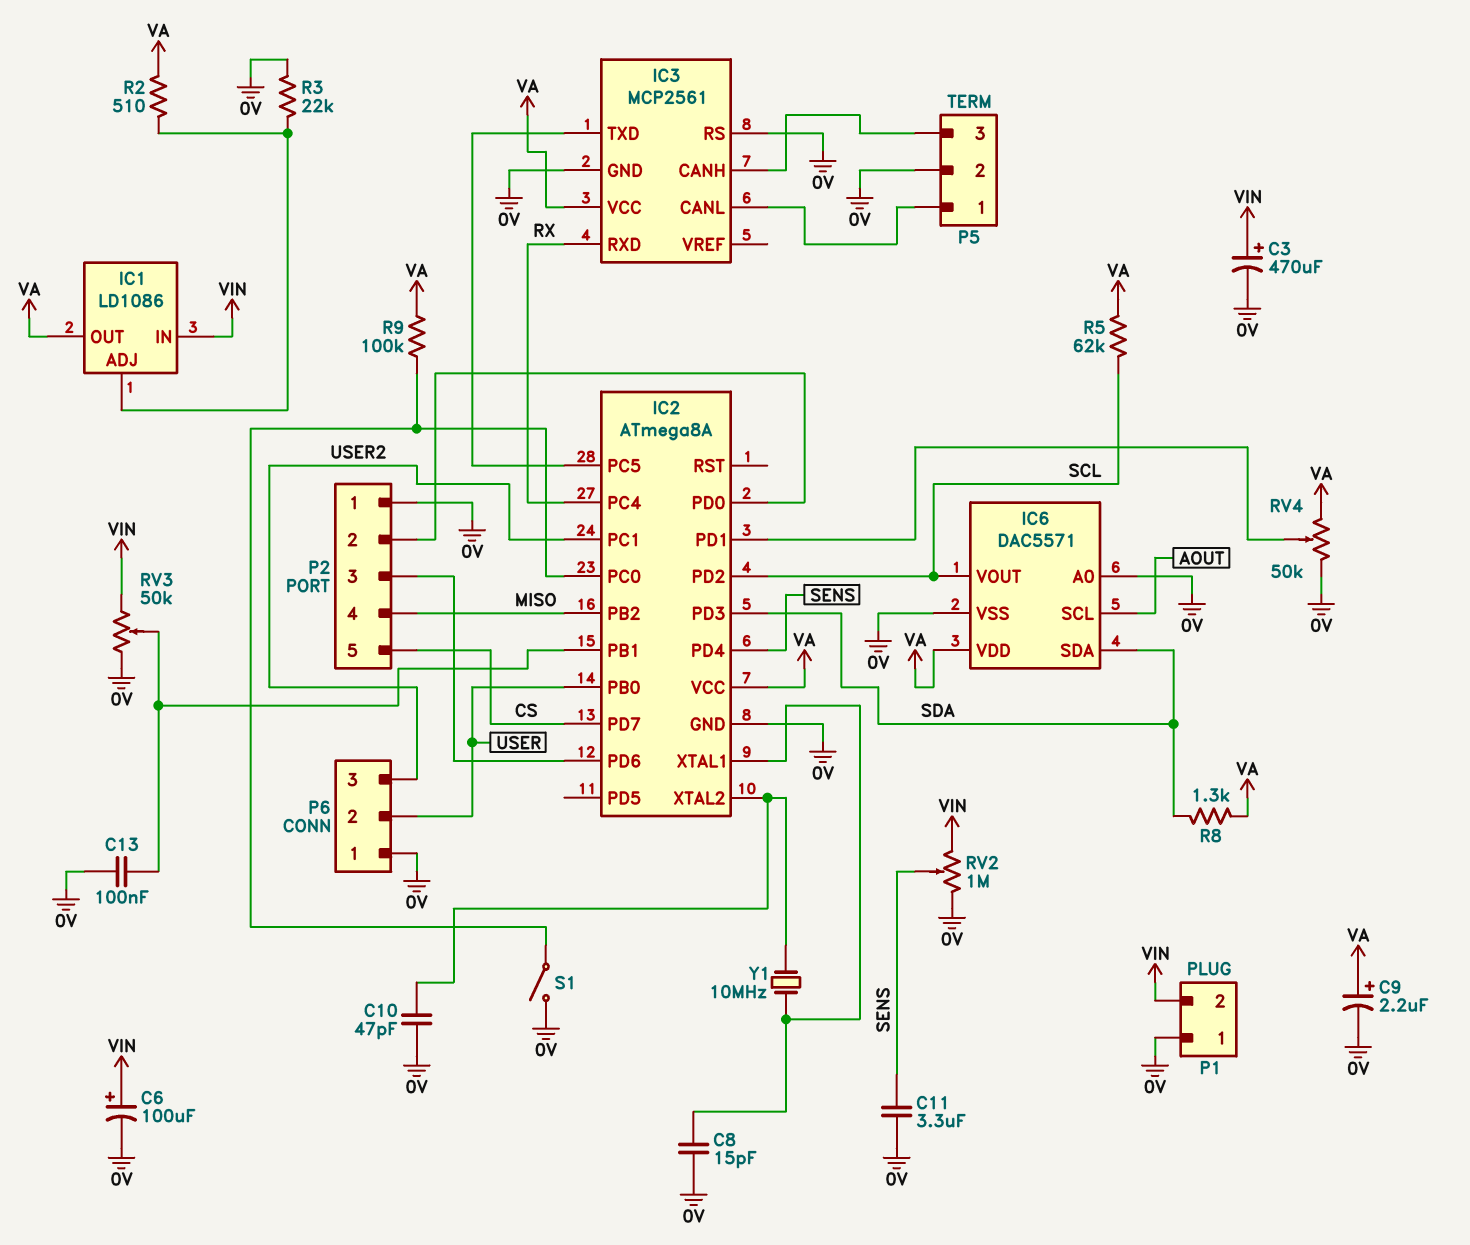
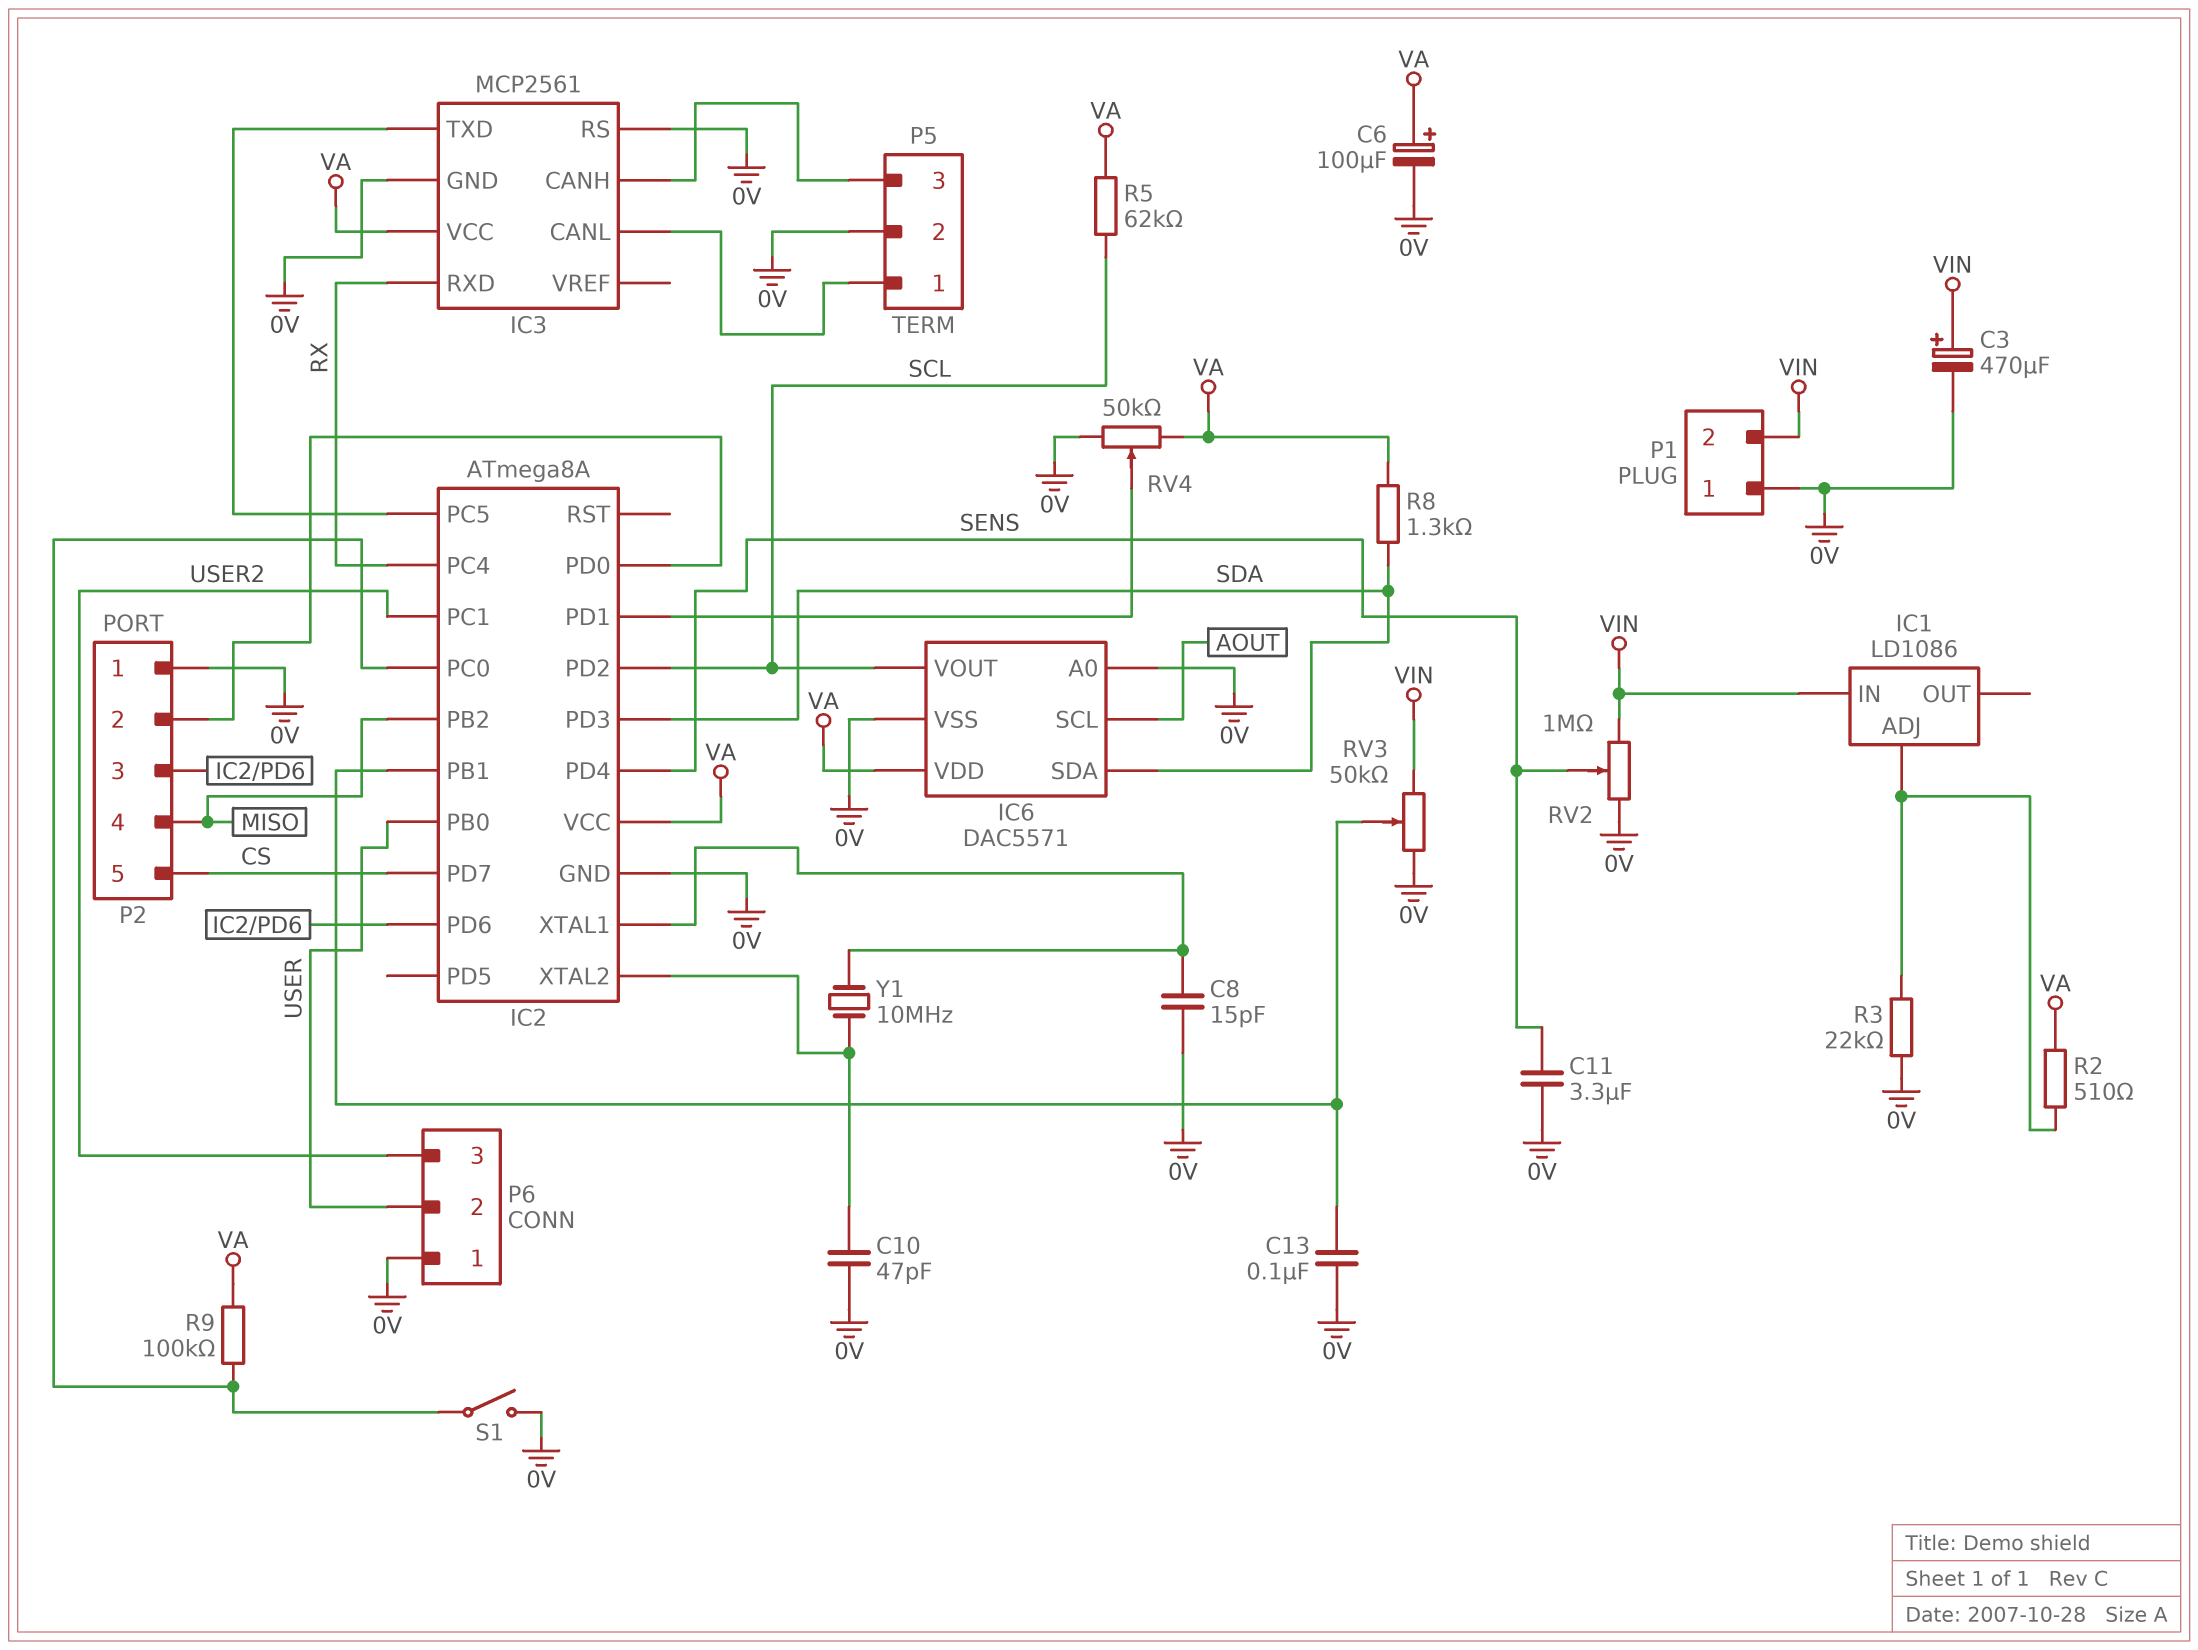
C6: 100uF (plus VIN, minus 0V) -> 100uF (plus VA, minus 0V)
C9: 2.2uF (plus VA, minus 0V) -> none
IC1 pin OUT: VA -> none

